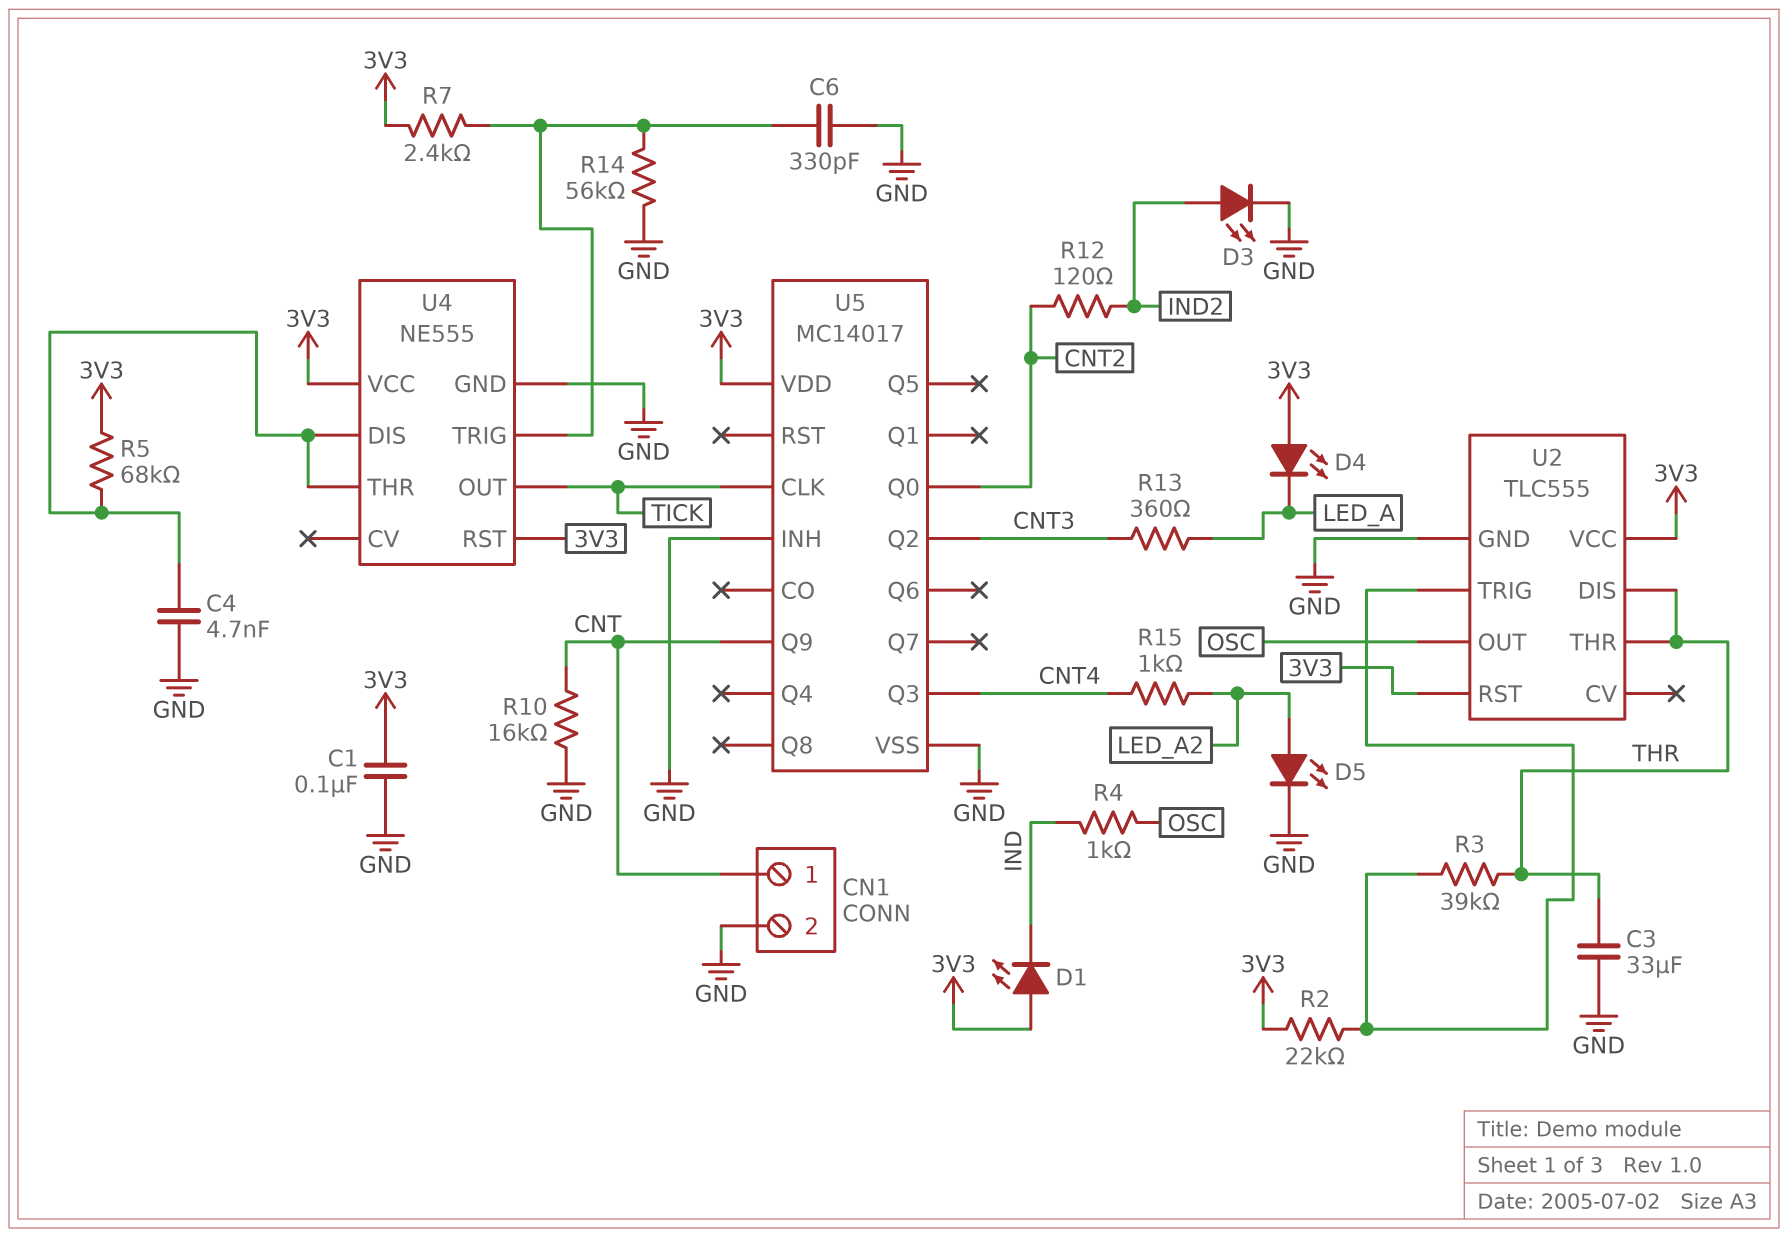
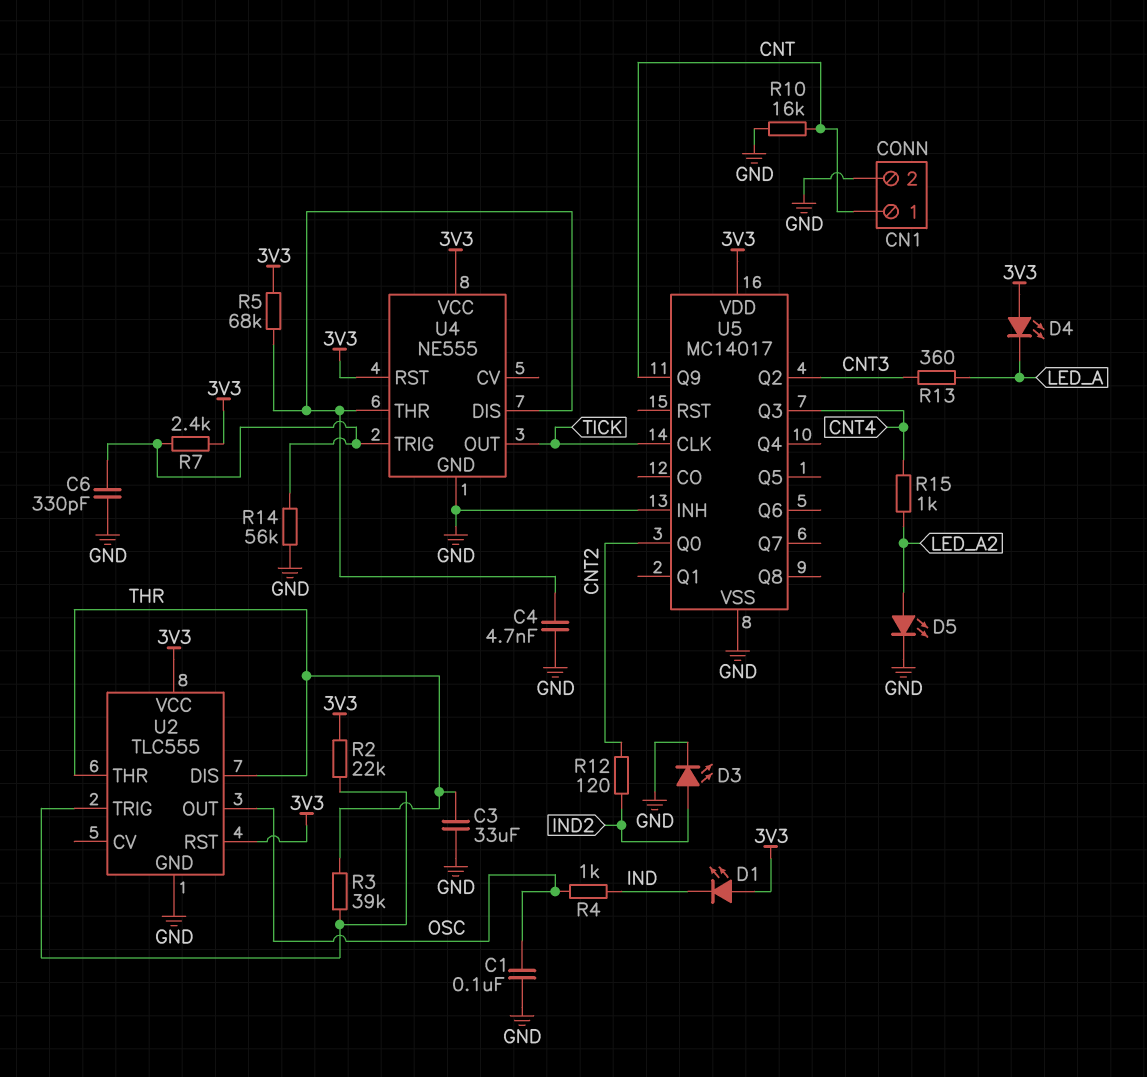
C1: 100nF (3V3, GND) -> 100nF (GND, OSC)

